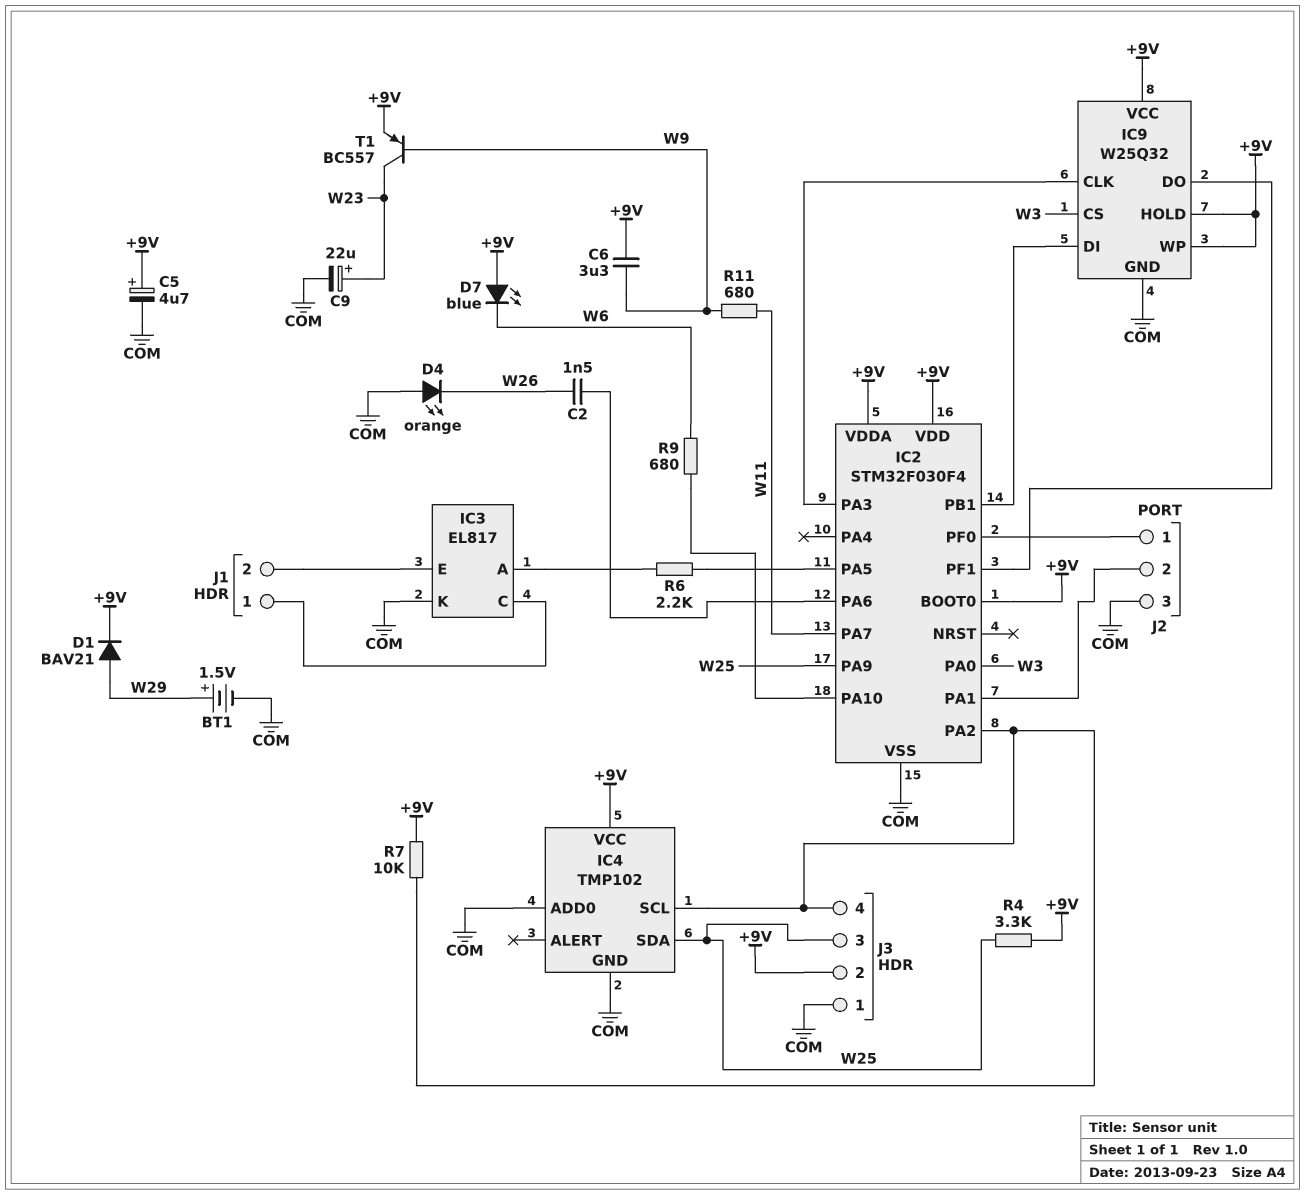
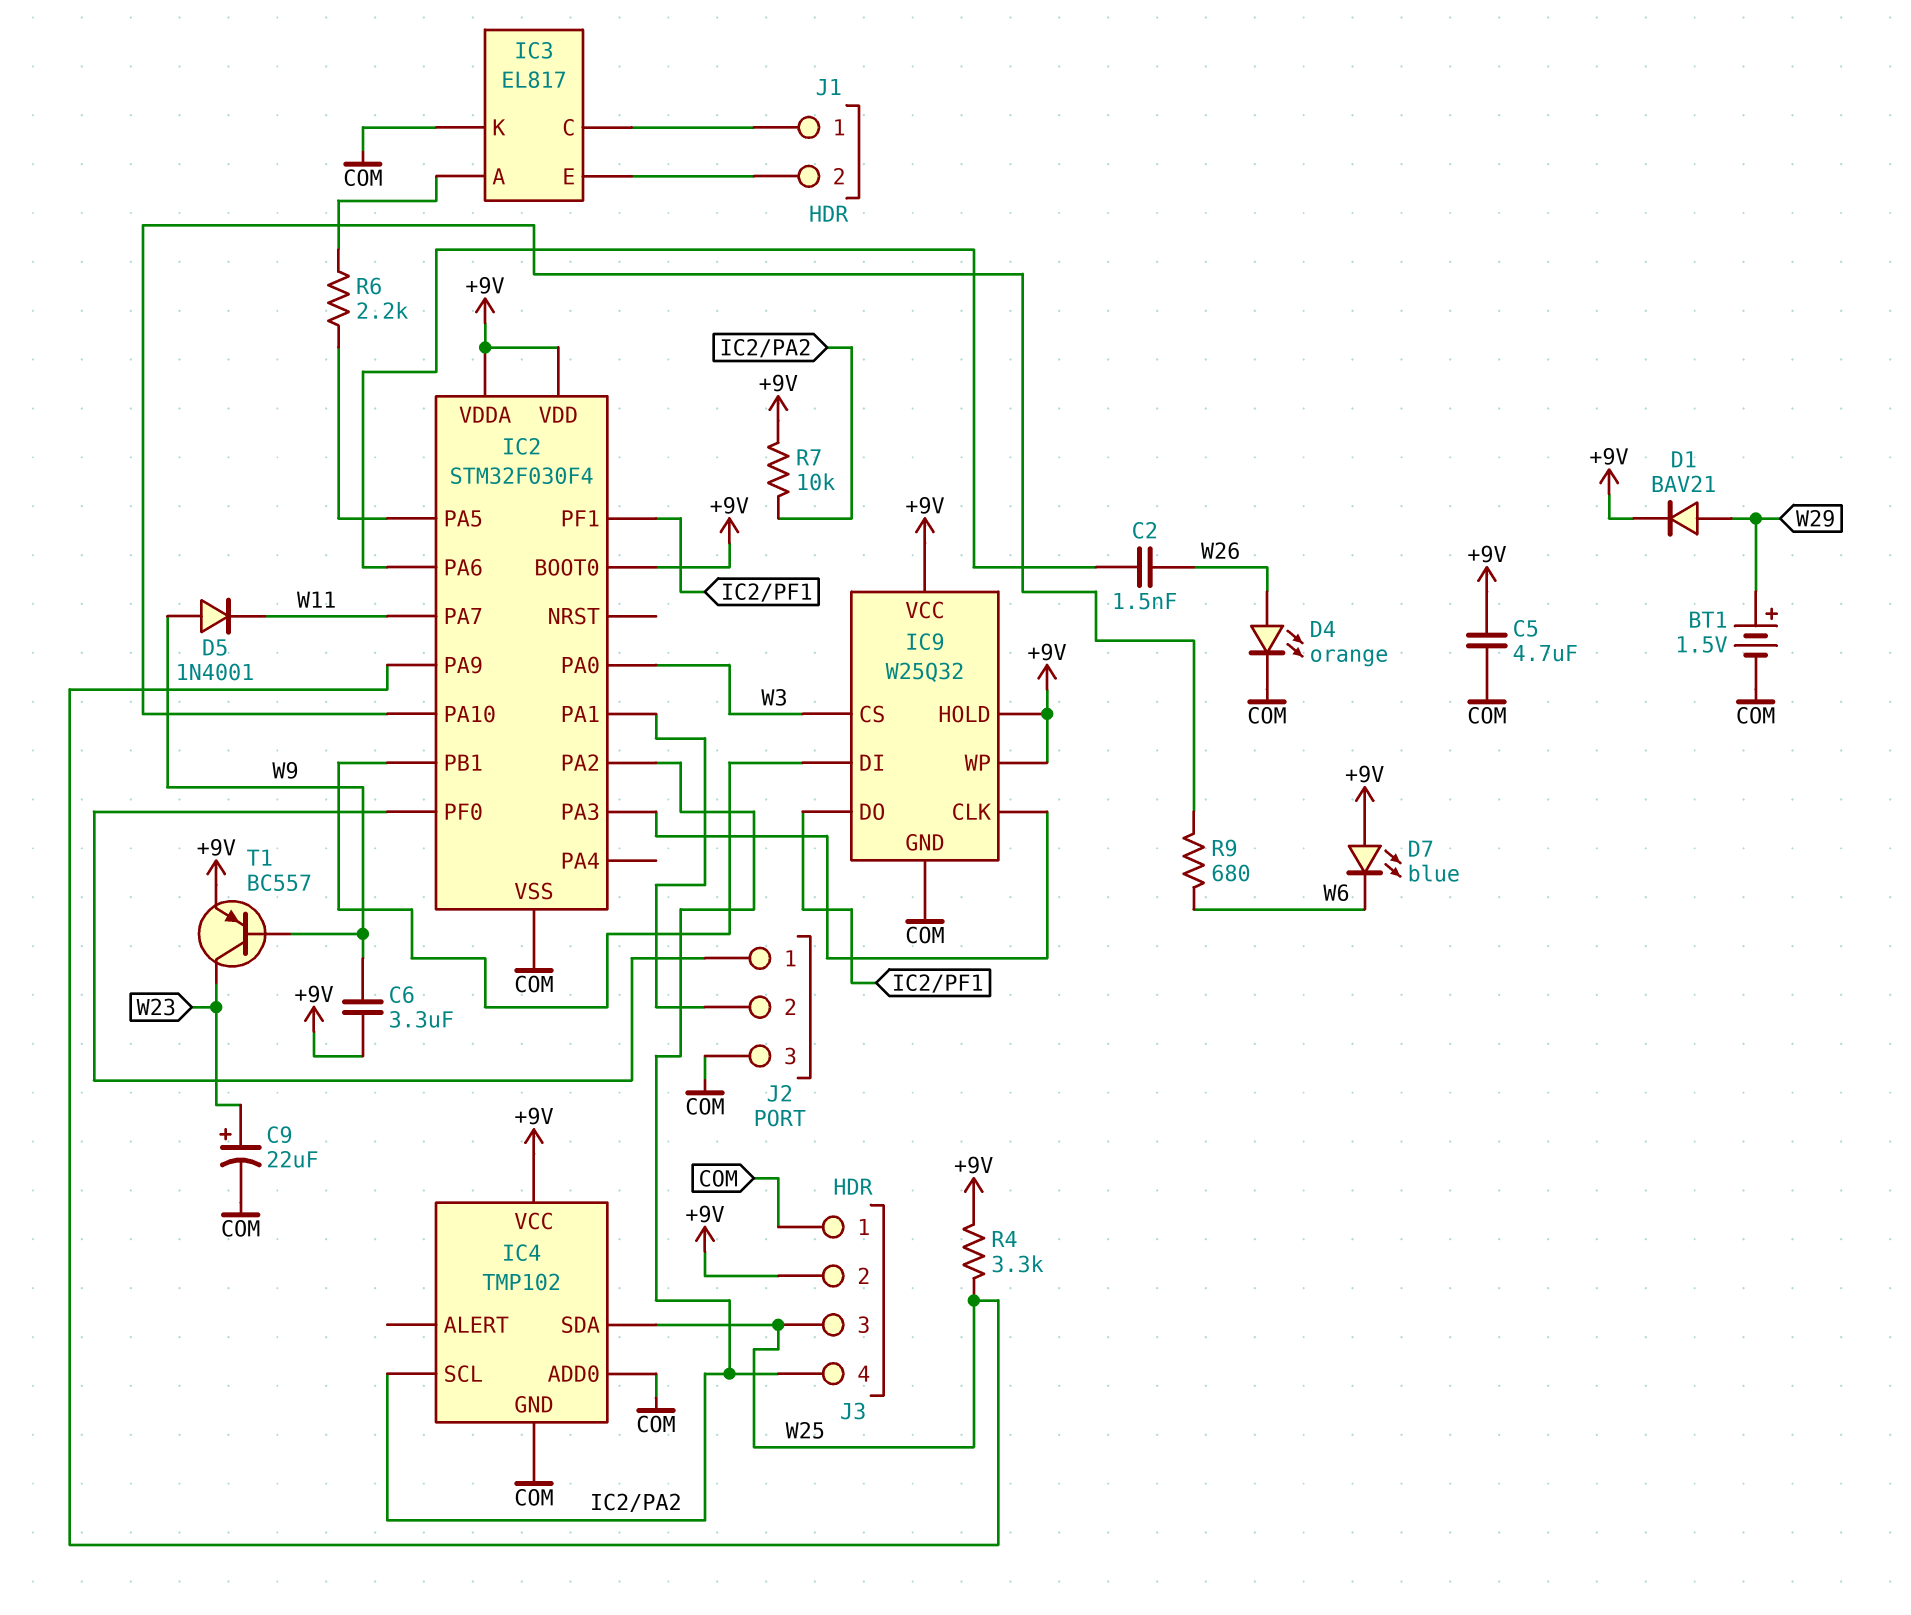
C5: 4.7uF (plus +9V, minus COM) -> 4.7uF (+9V, COM)
D4: LED orange (A COM, K W26) -> LED orange (A W26, K COM)
D5: none -> diode 1N4001 (A W9, K W11)
R11: 680 (W9, W11) -> none

